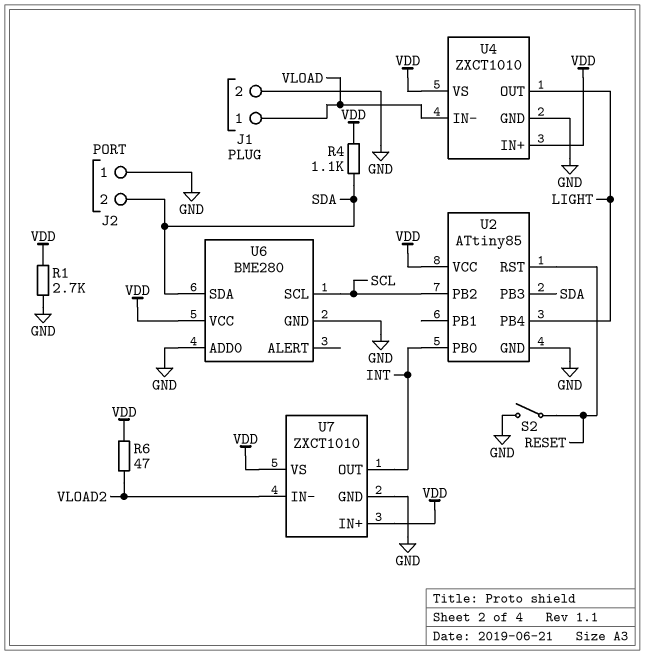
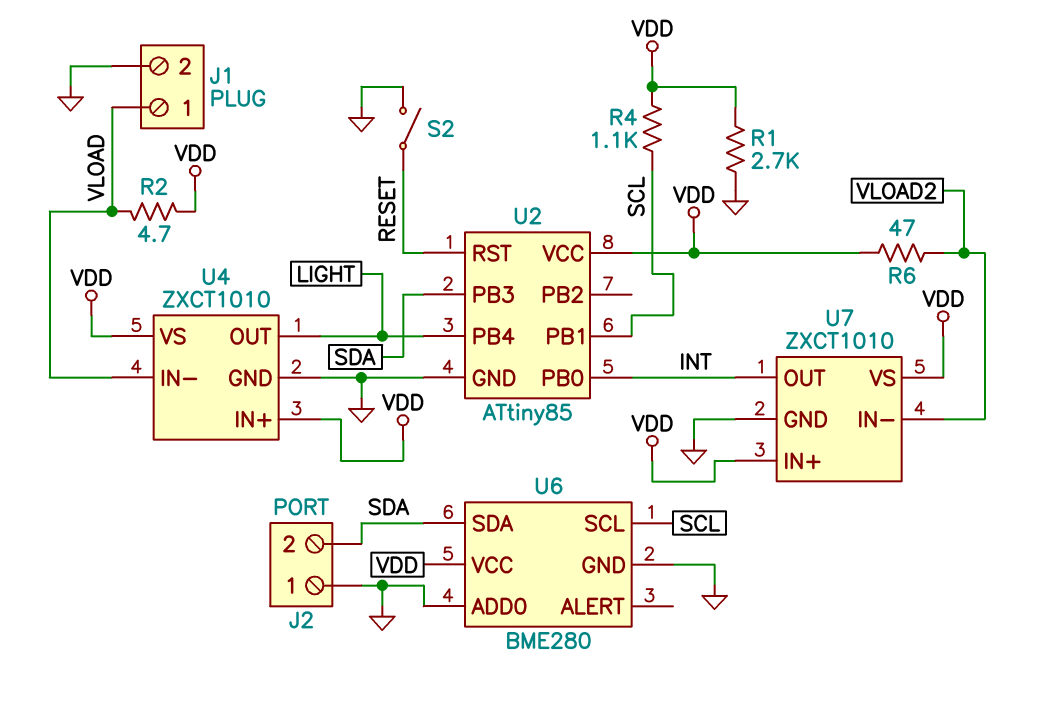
R2: none -> 4.7 (VDD, VLOAD)
R4: 1.1k (SDA, VDD) -> 1.1k (SCL, VDD)
U2 pin PB1: none -> SCL
U2 pin PB2: SCL -> none

